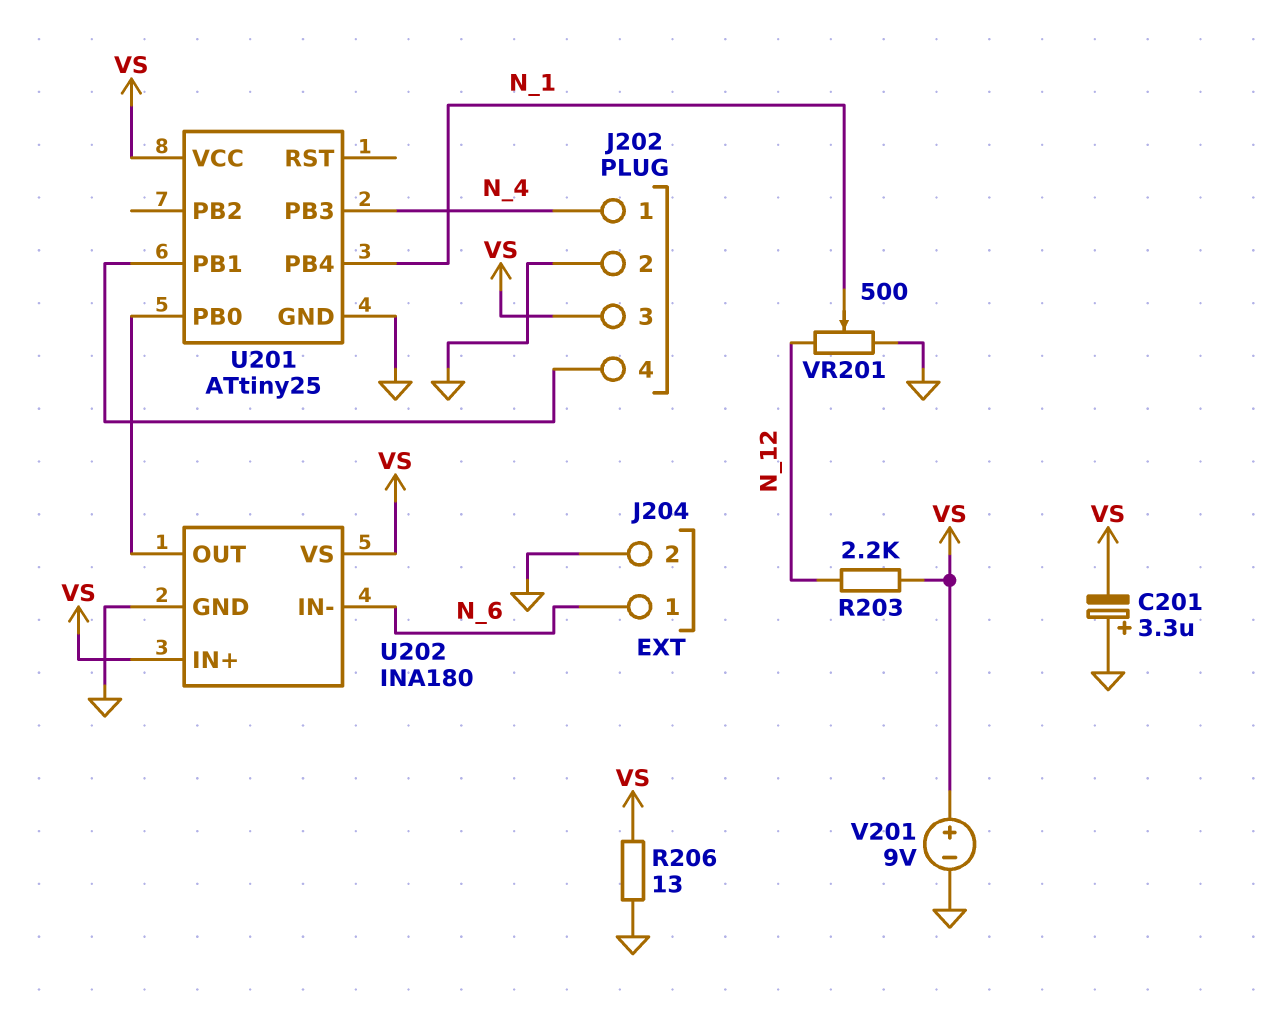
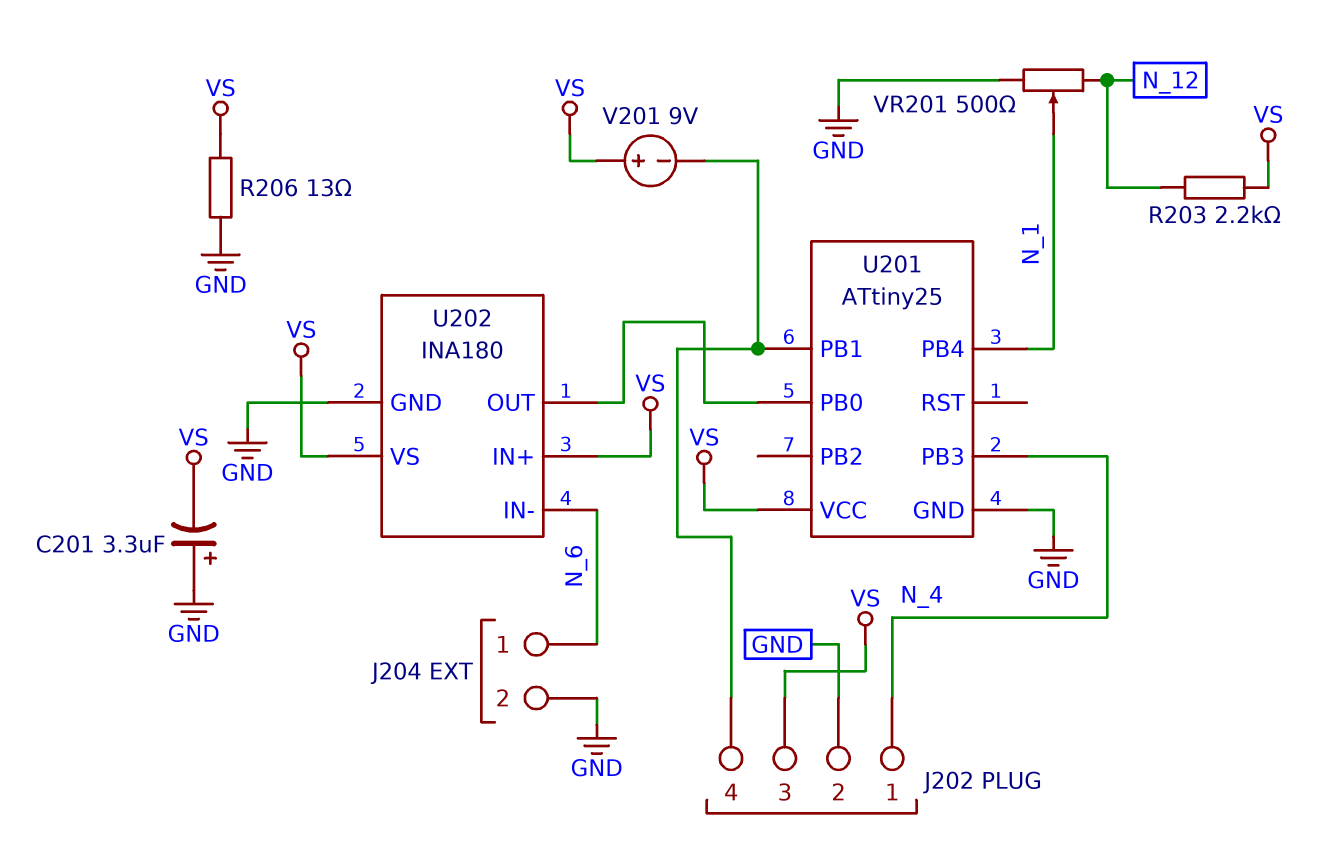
V201: 9V (plus VS, minus GND) -> 9V (plus VS, minus J202/4)

